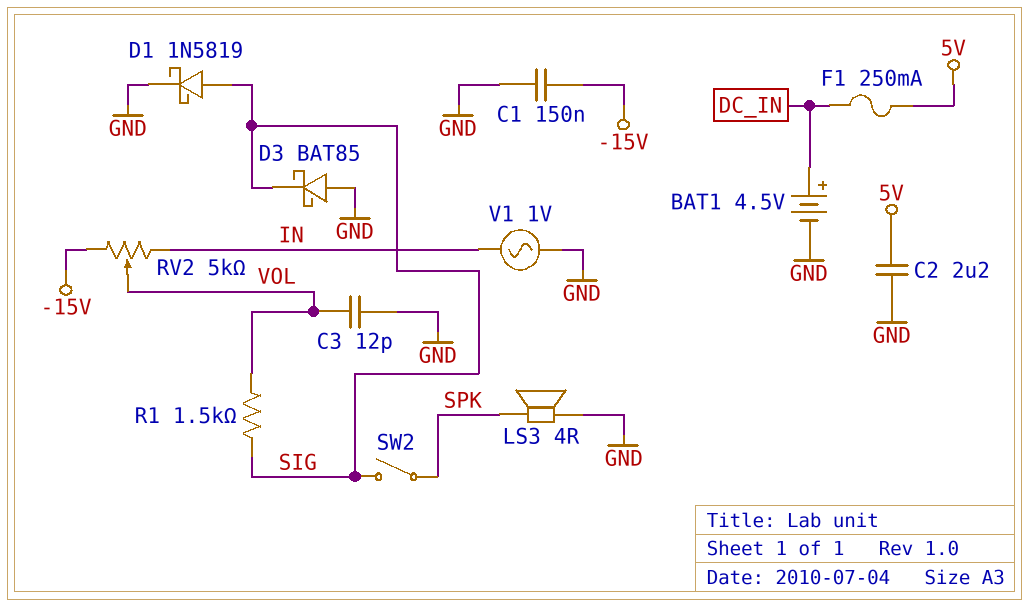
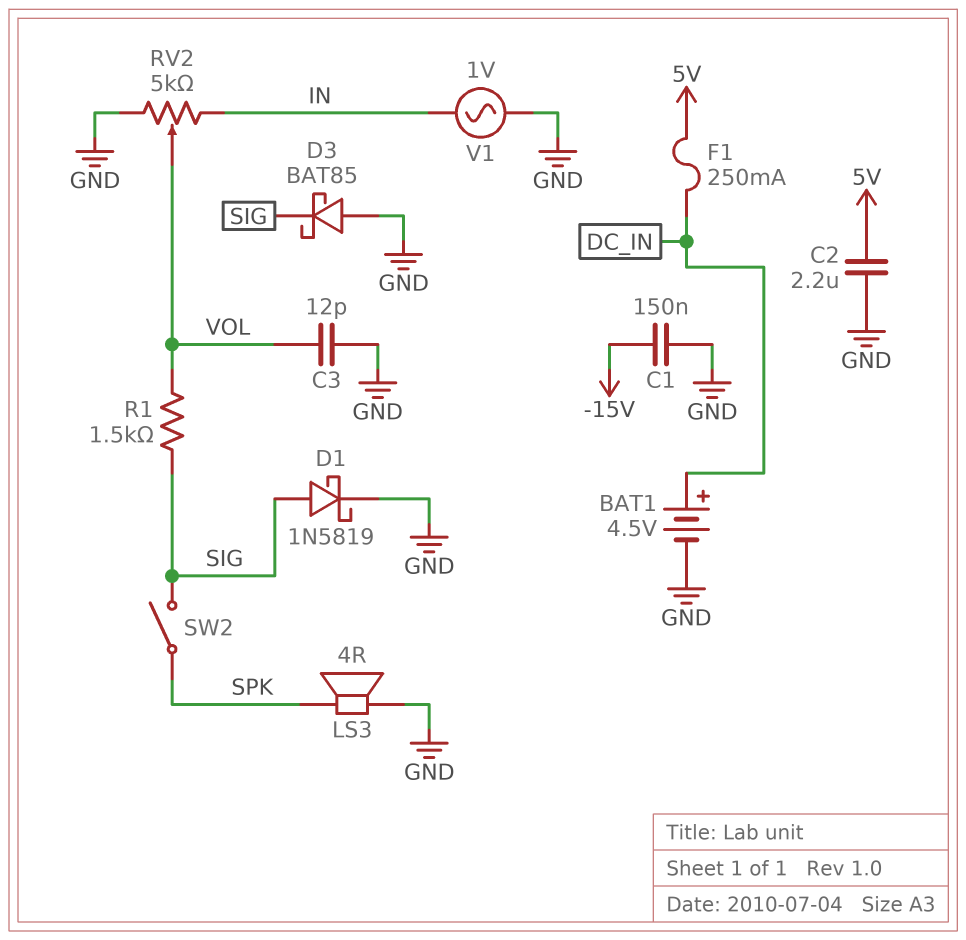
RV2: 5k (-15V, IN, wiper VOL) -> 5k (GND, IN, wiper VOL)

